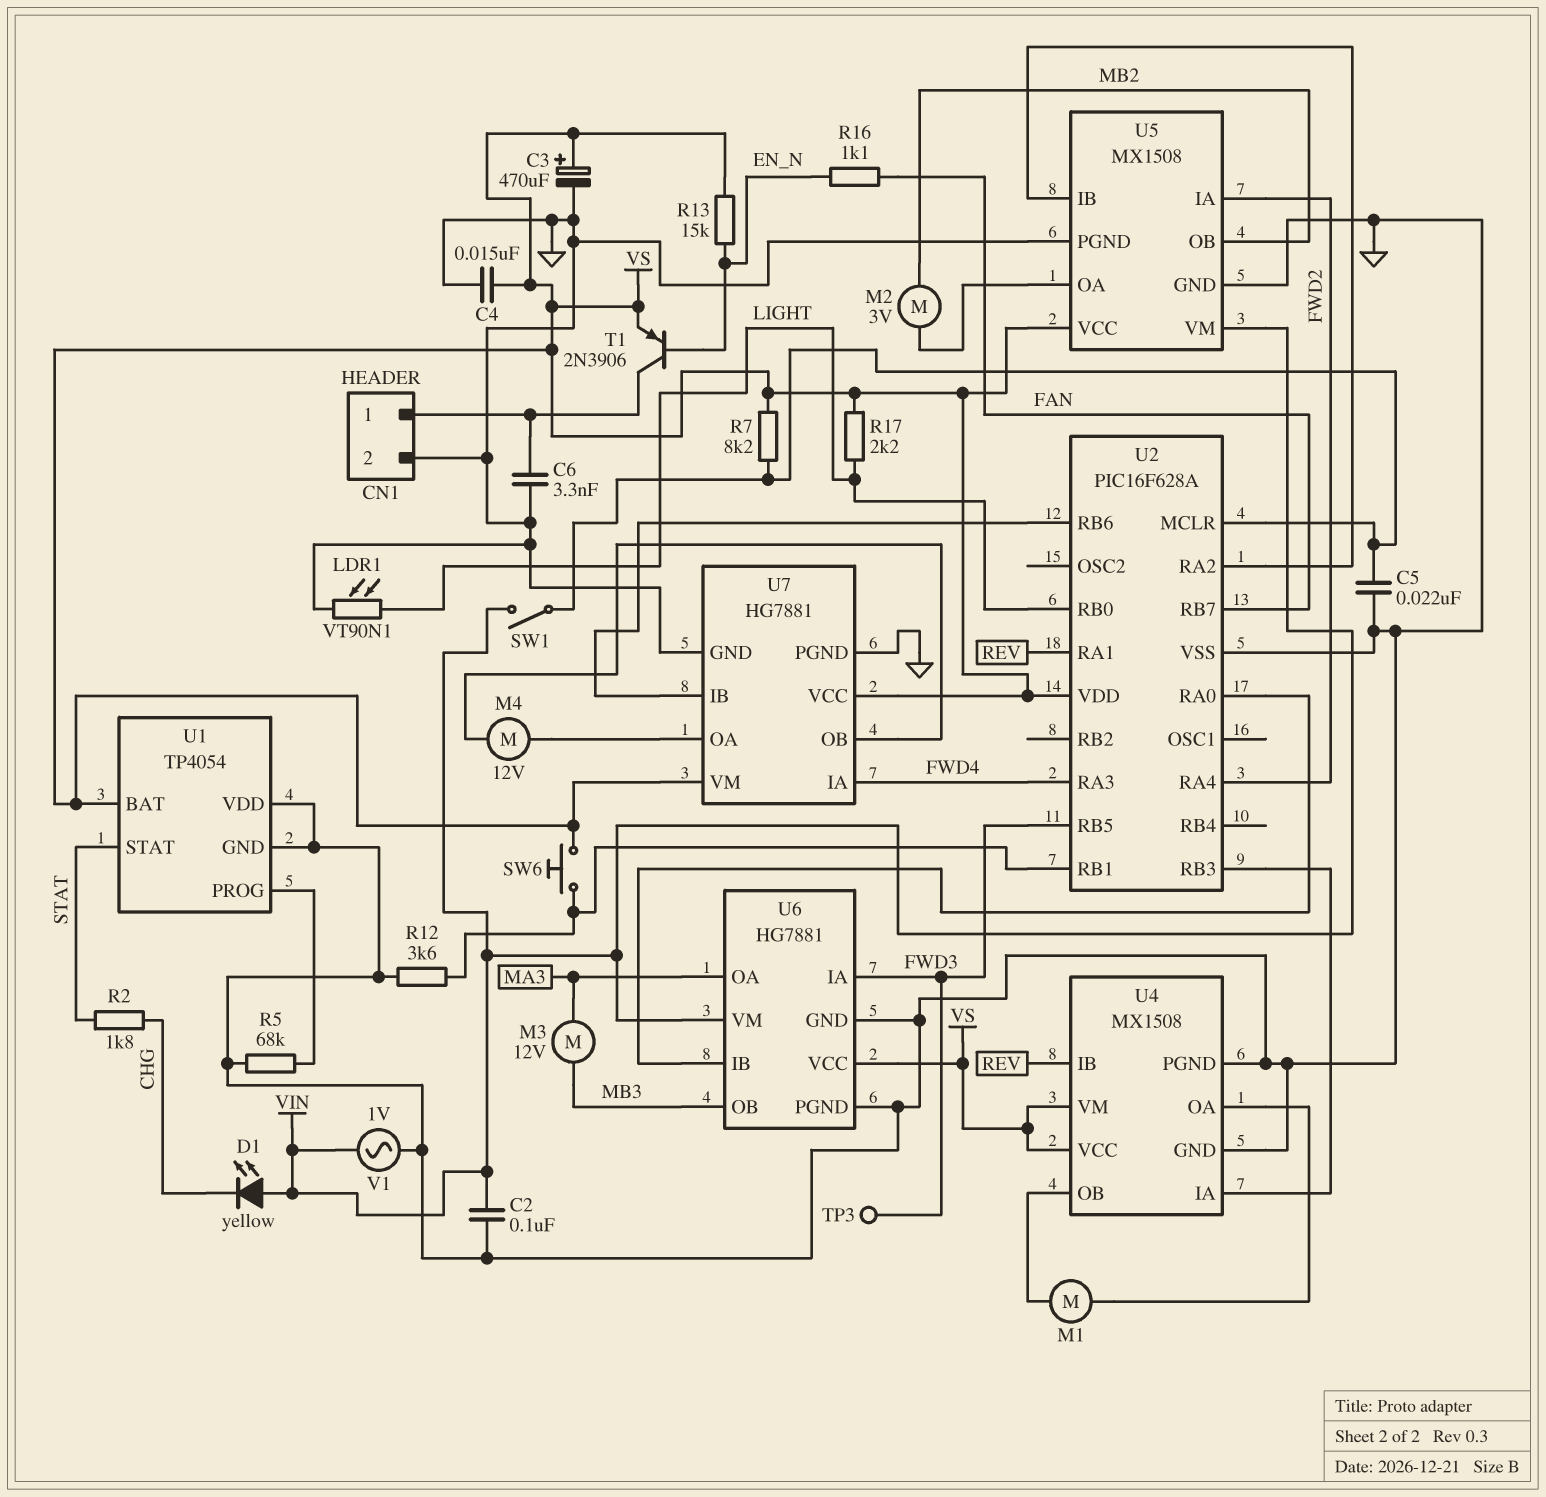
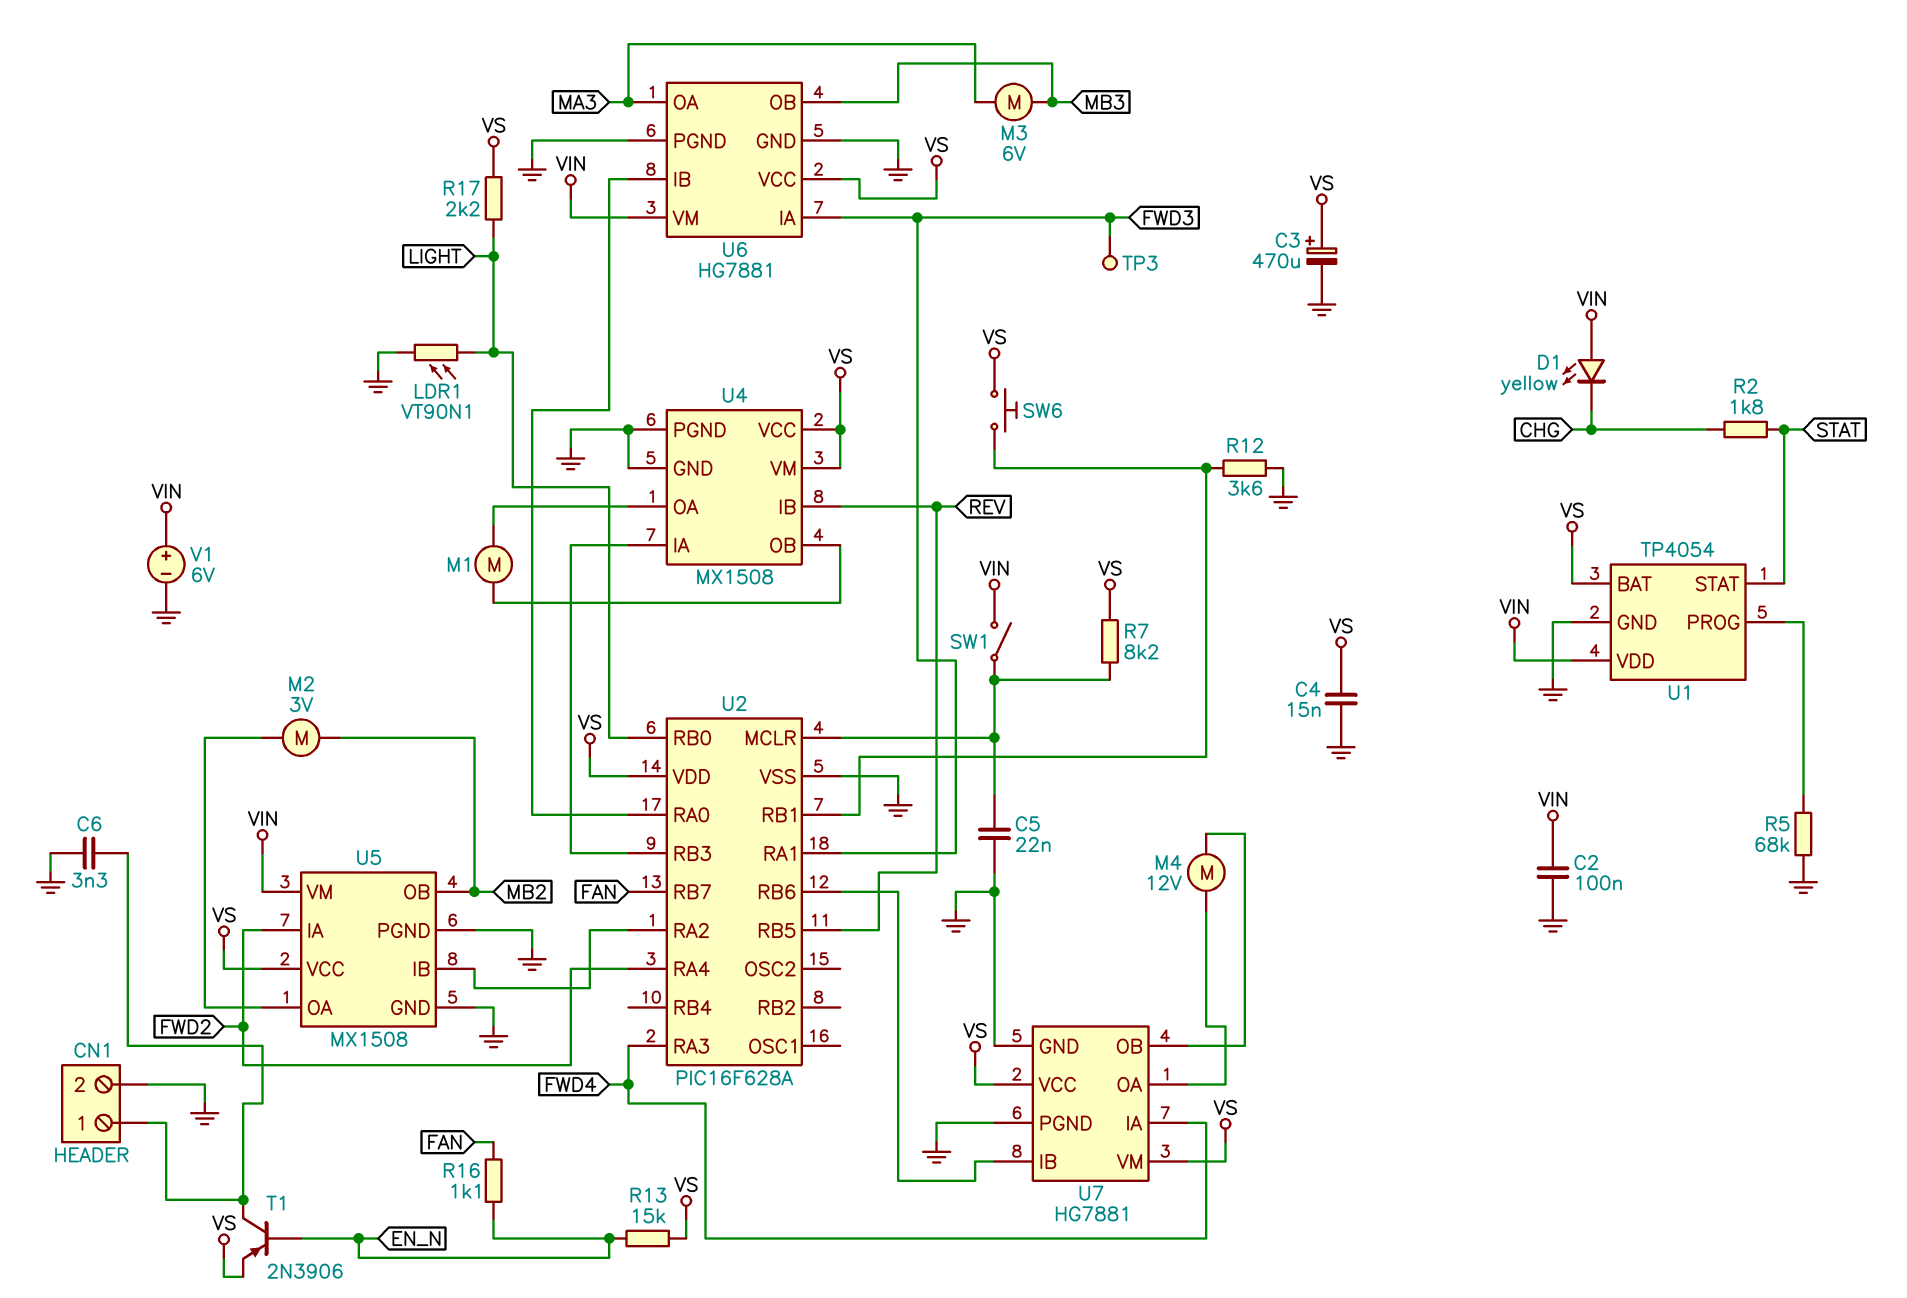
M3: motor 12V (MA3, MB3) -> motor 6V (MA3, MB3)
U1 pin VDD: GND -> VIN
U2 pin RA1: REV -> FWD3
U2 pin RB5: FWD3 -> REV
V1: AC 1V (GND, VIN) -> 6V (plus VIN, minus GND)

